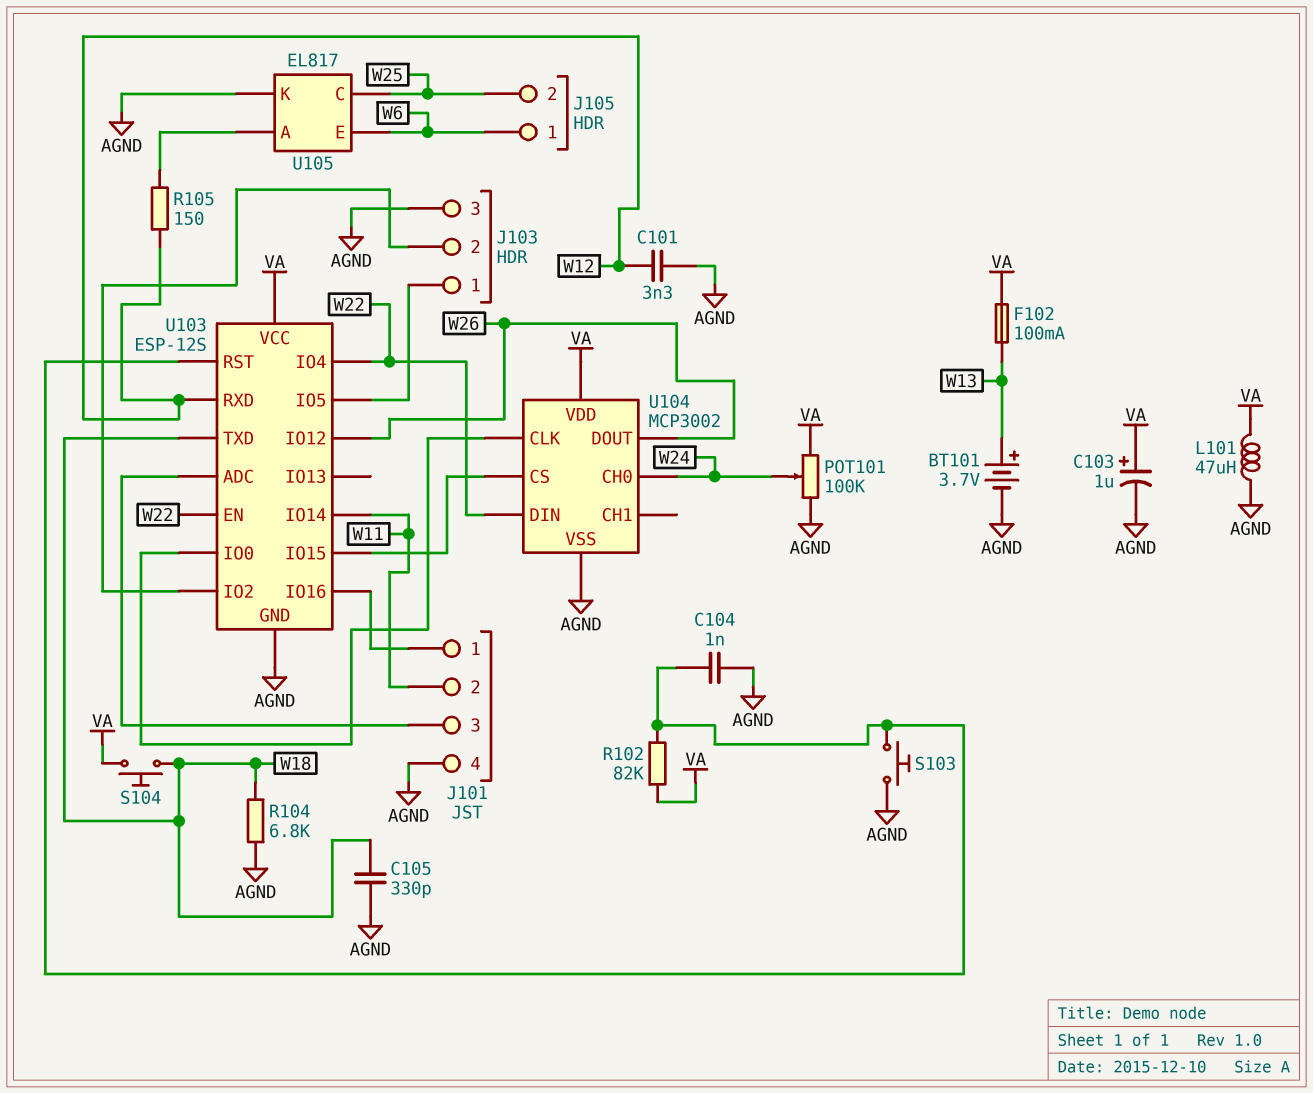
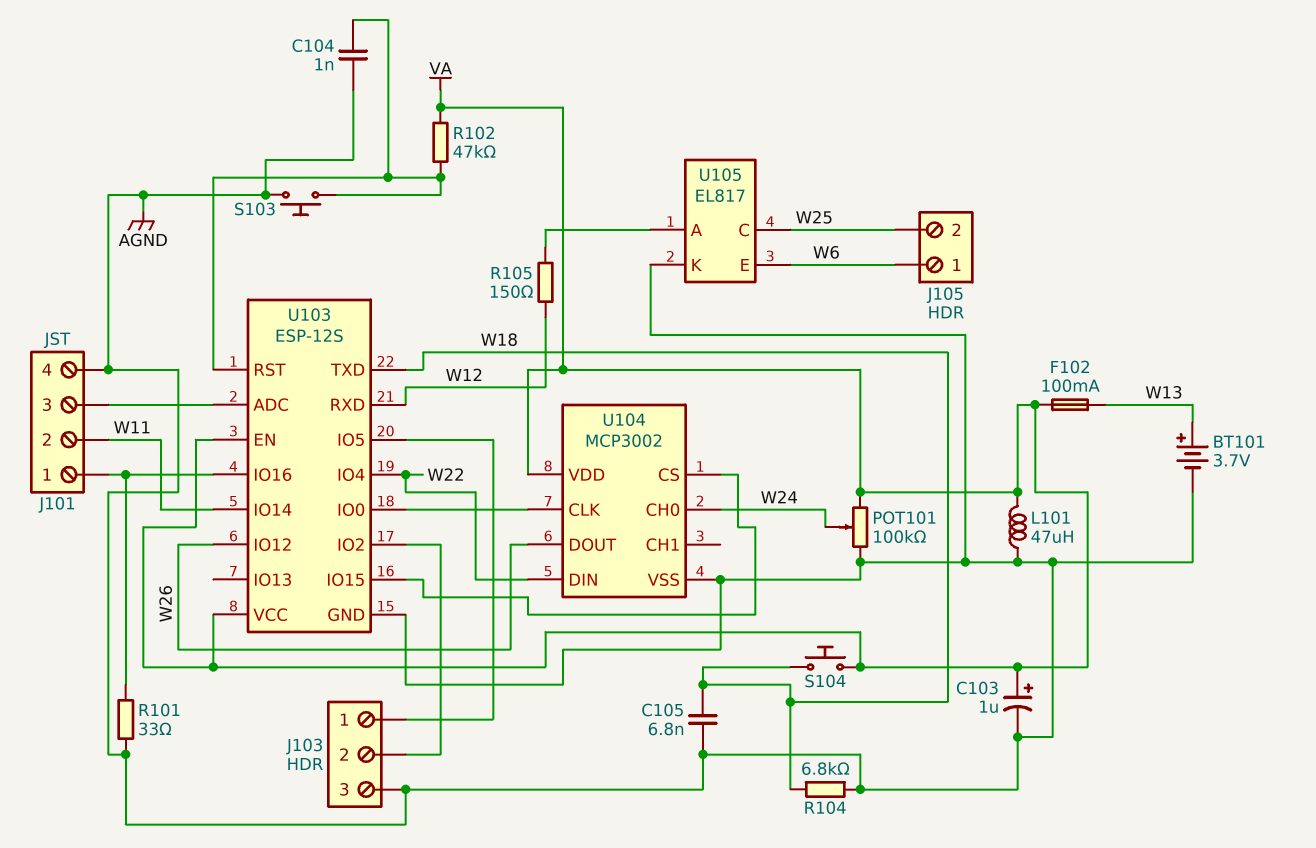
C101: 3.3nF (AGND, W12) -> none
C105: 330pF (AGND, W18) -> 6.8nF (AGND, W18)
R101: none -> 33 (AGND, J101/1)
R102: 82k (U103/RST, VA) -> 47k (U103/RST, VA)
U103 pin EN: W22 -> VA

